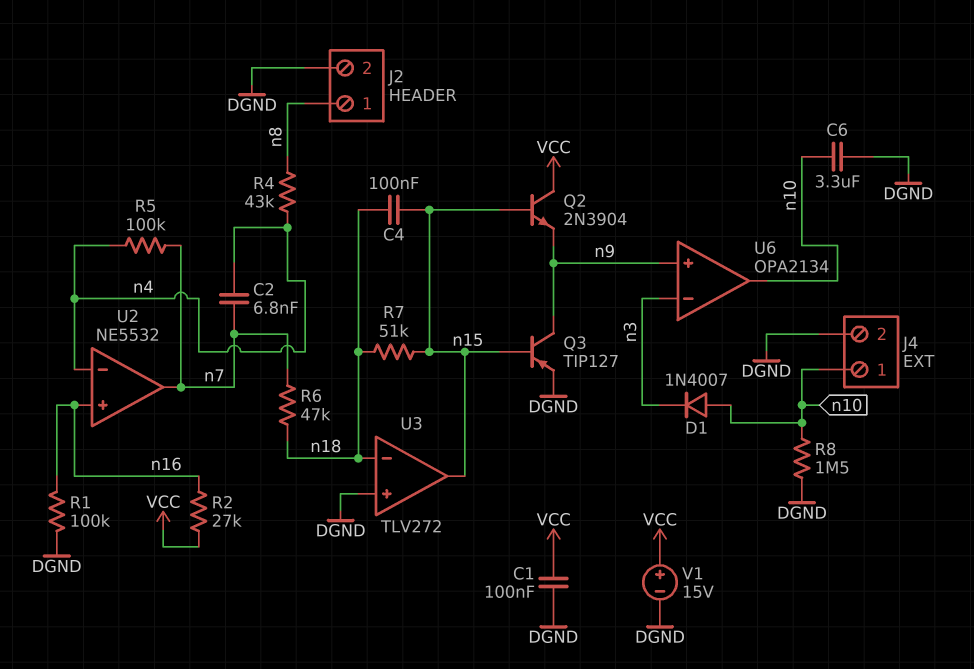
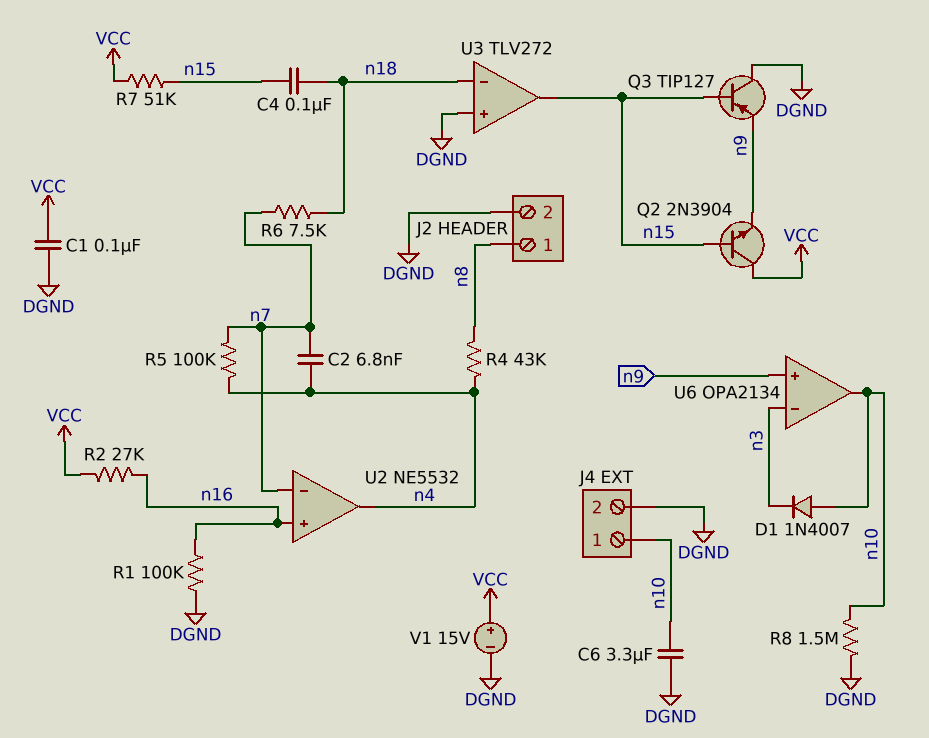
Q3: PNP TIP127 (B n15, C n9, E DGND) -> PNP TIP127 (B n15, C DGND, E n9)
R6: 47k (n7, n18) -> 7.5k (n7, n18)
R7: 51k (n15, n18) -> 51k (VCC, n15)
U2 pin in-: n4 -> n7
U2 pin out: n7 -> n4

